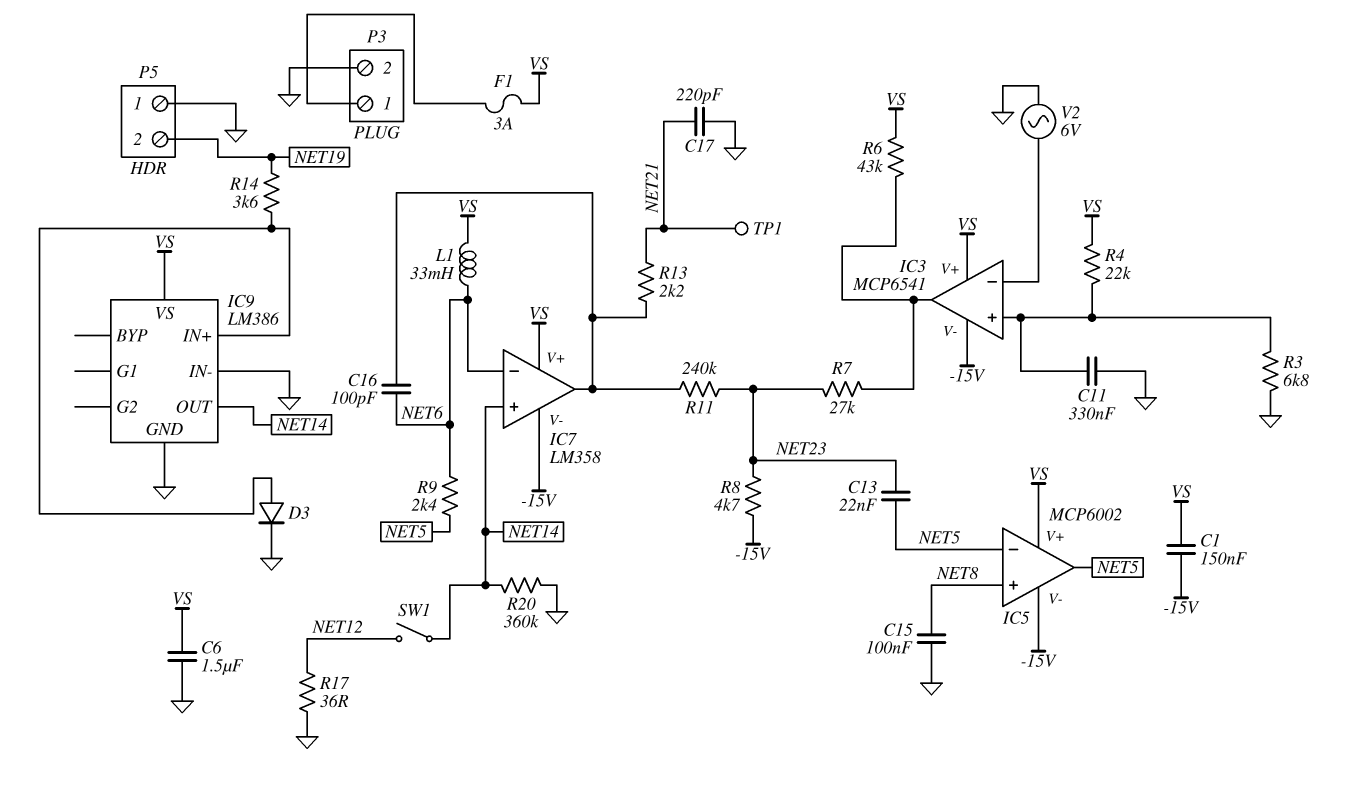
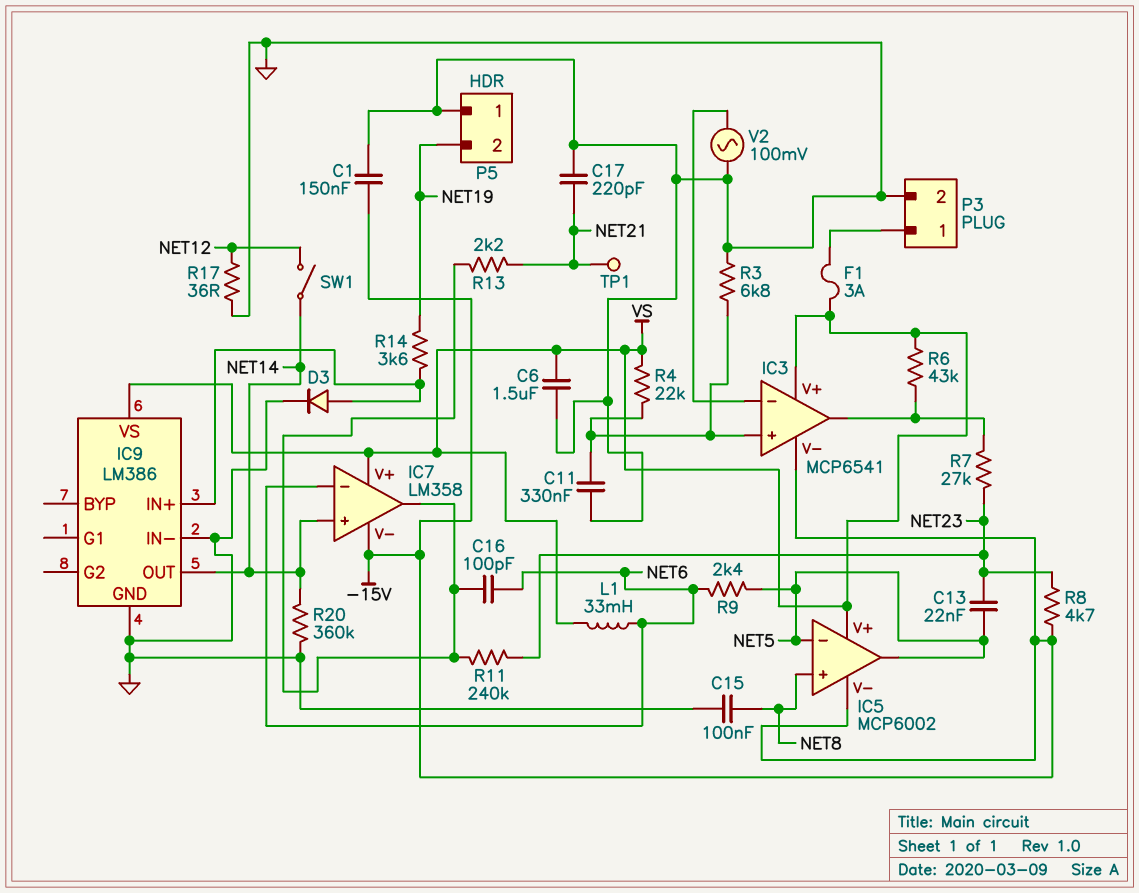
C1: 150nF (-15V, VS) -> 150nF (-15V, GND)
V2: AC 6V (GND, IC3/in-) -> AC 100mV (GND, IC3/in-)

